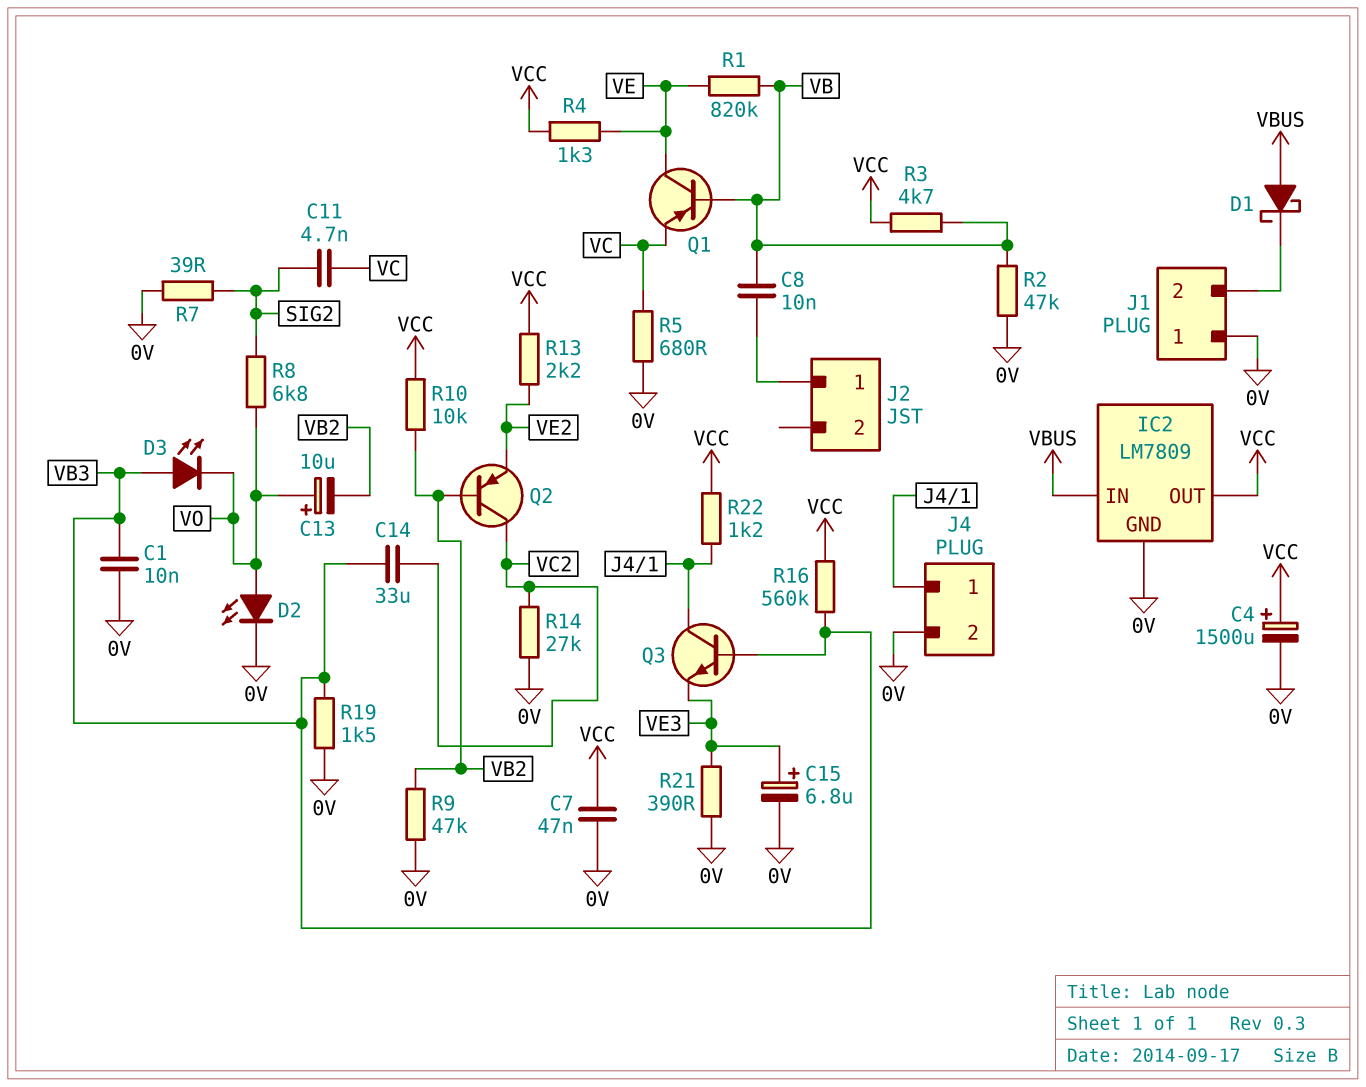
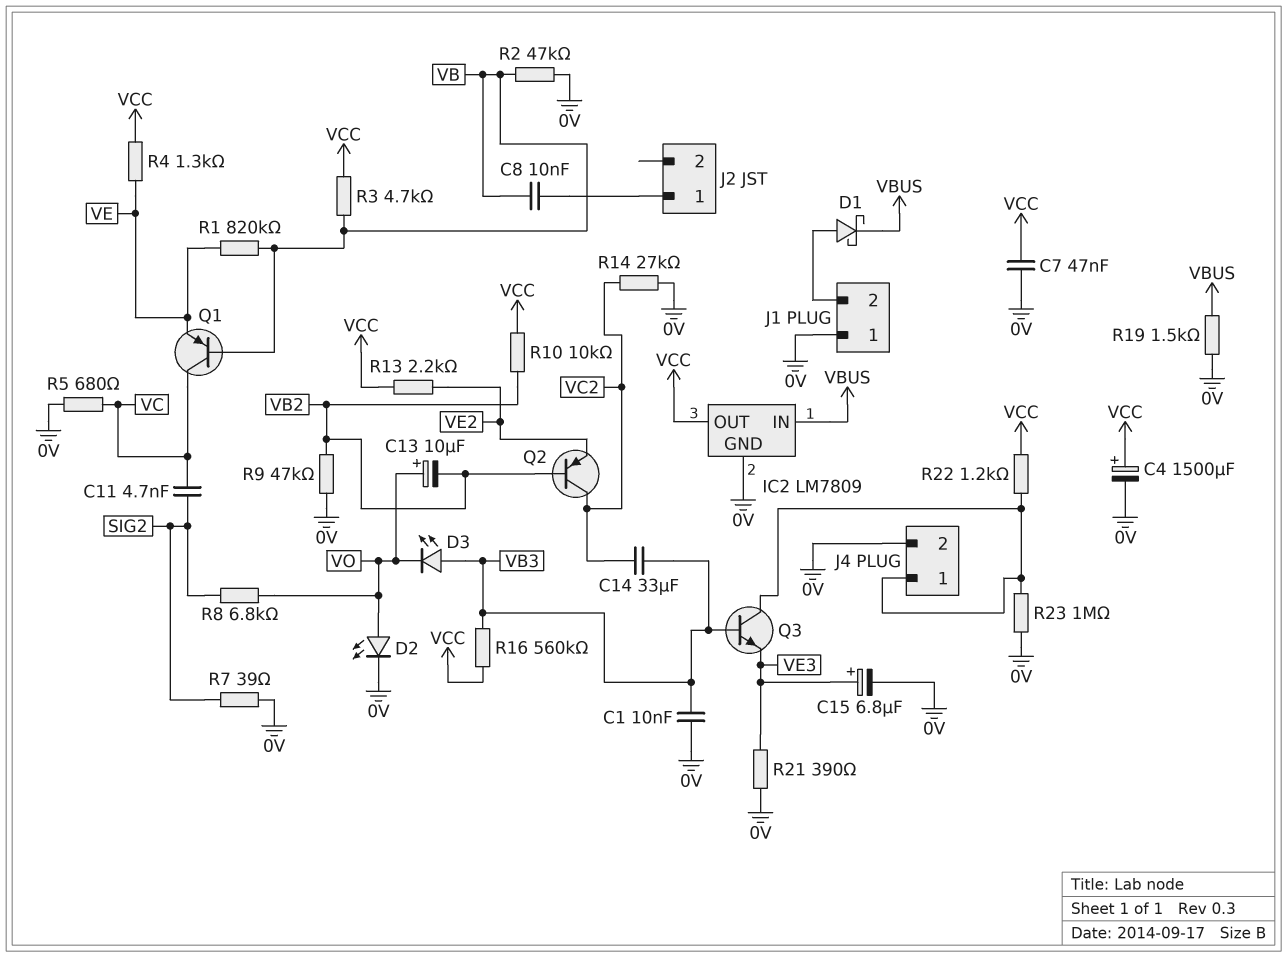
D1: schottky (A VBUS, K J1/2) -> schottky (A J1/2, K VBUS)
Q1: PNP (B VB, C VE, E VC) -> PNP (B VB, C VC, E VE)
R19: 1.5k (0V, VB3) -> 1.5k (0V, VBUS)
R23: none -> 1M (0V, J4/1)

